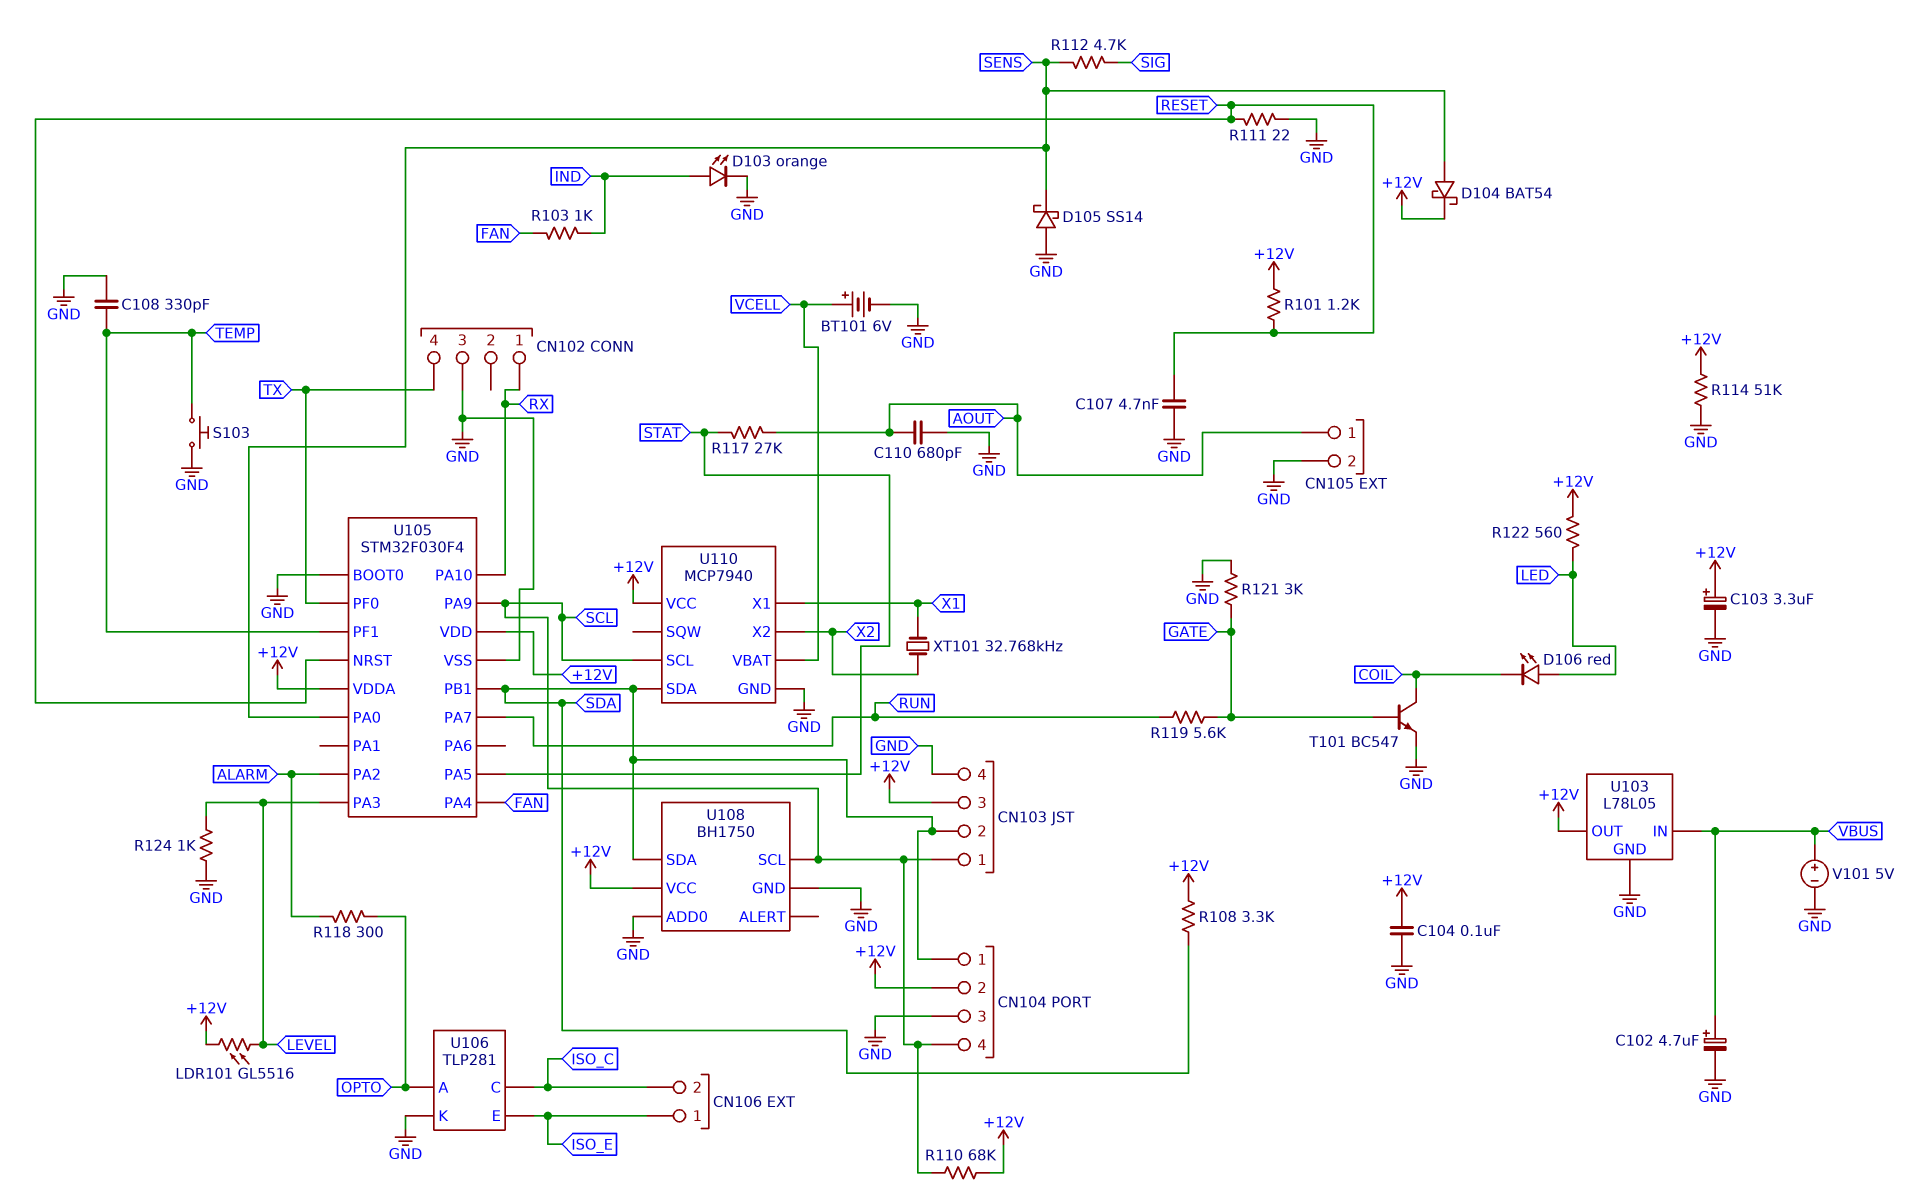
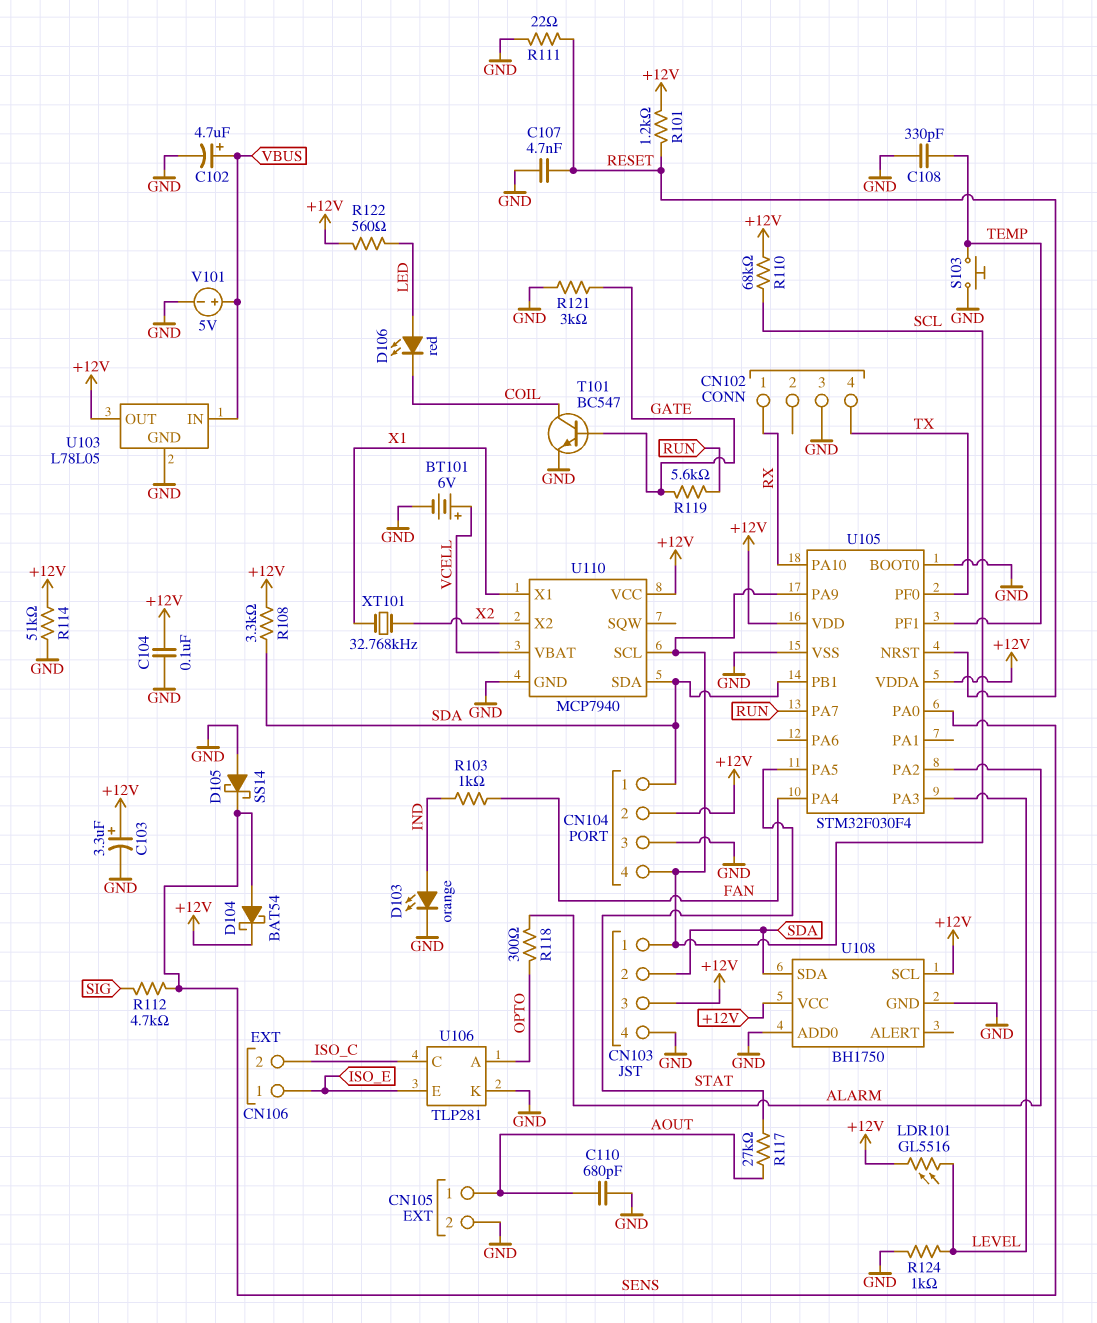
U108 pin SCL: SCL -> +12V

